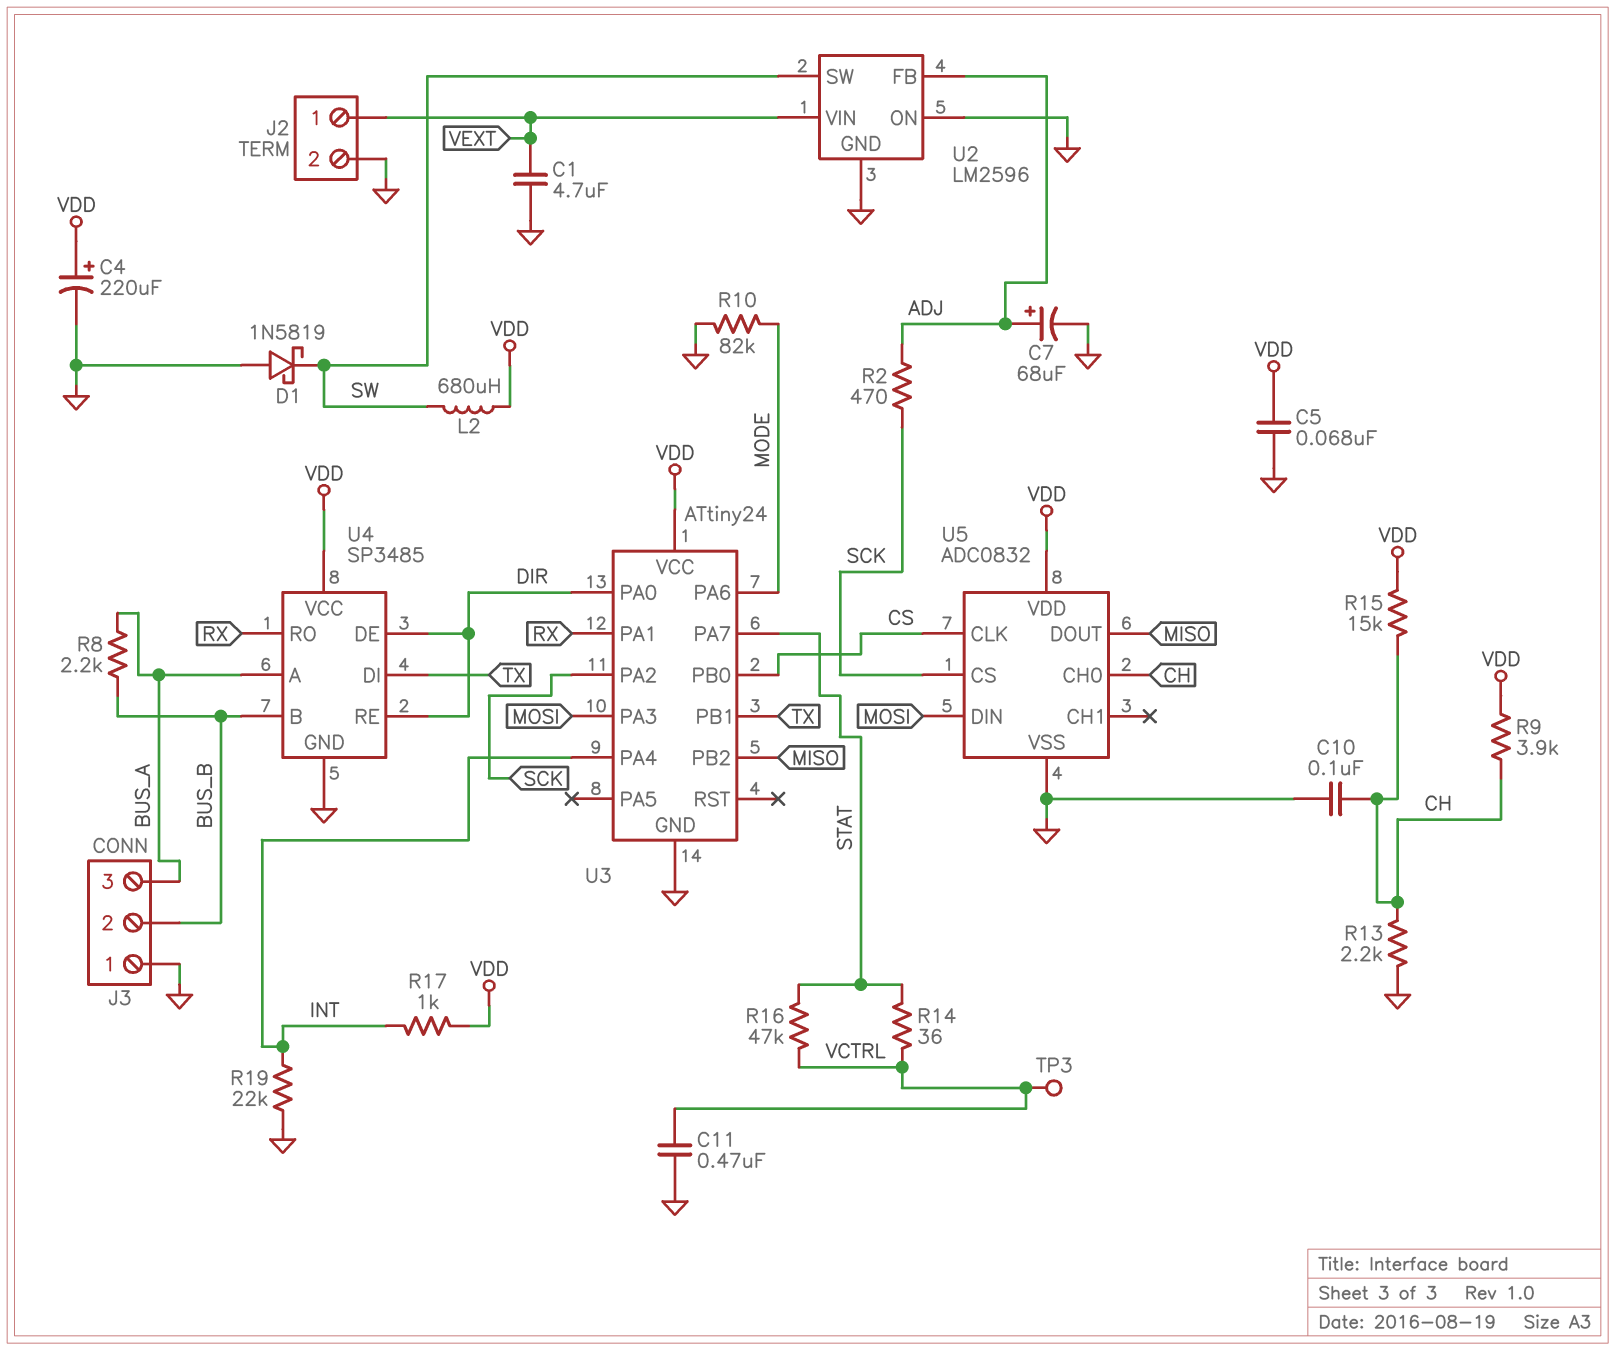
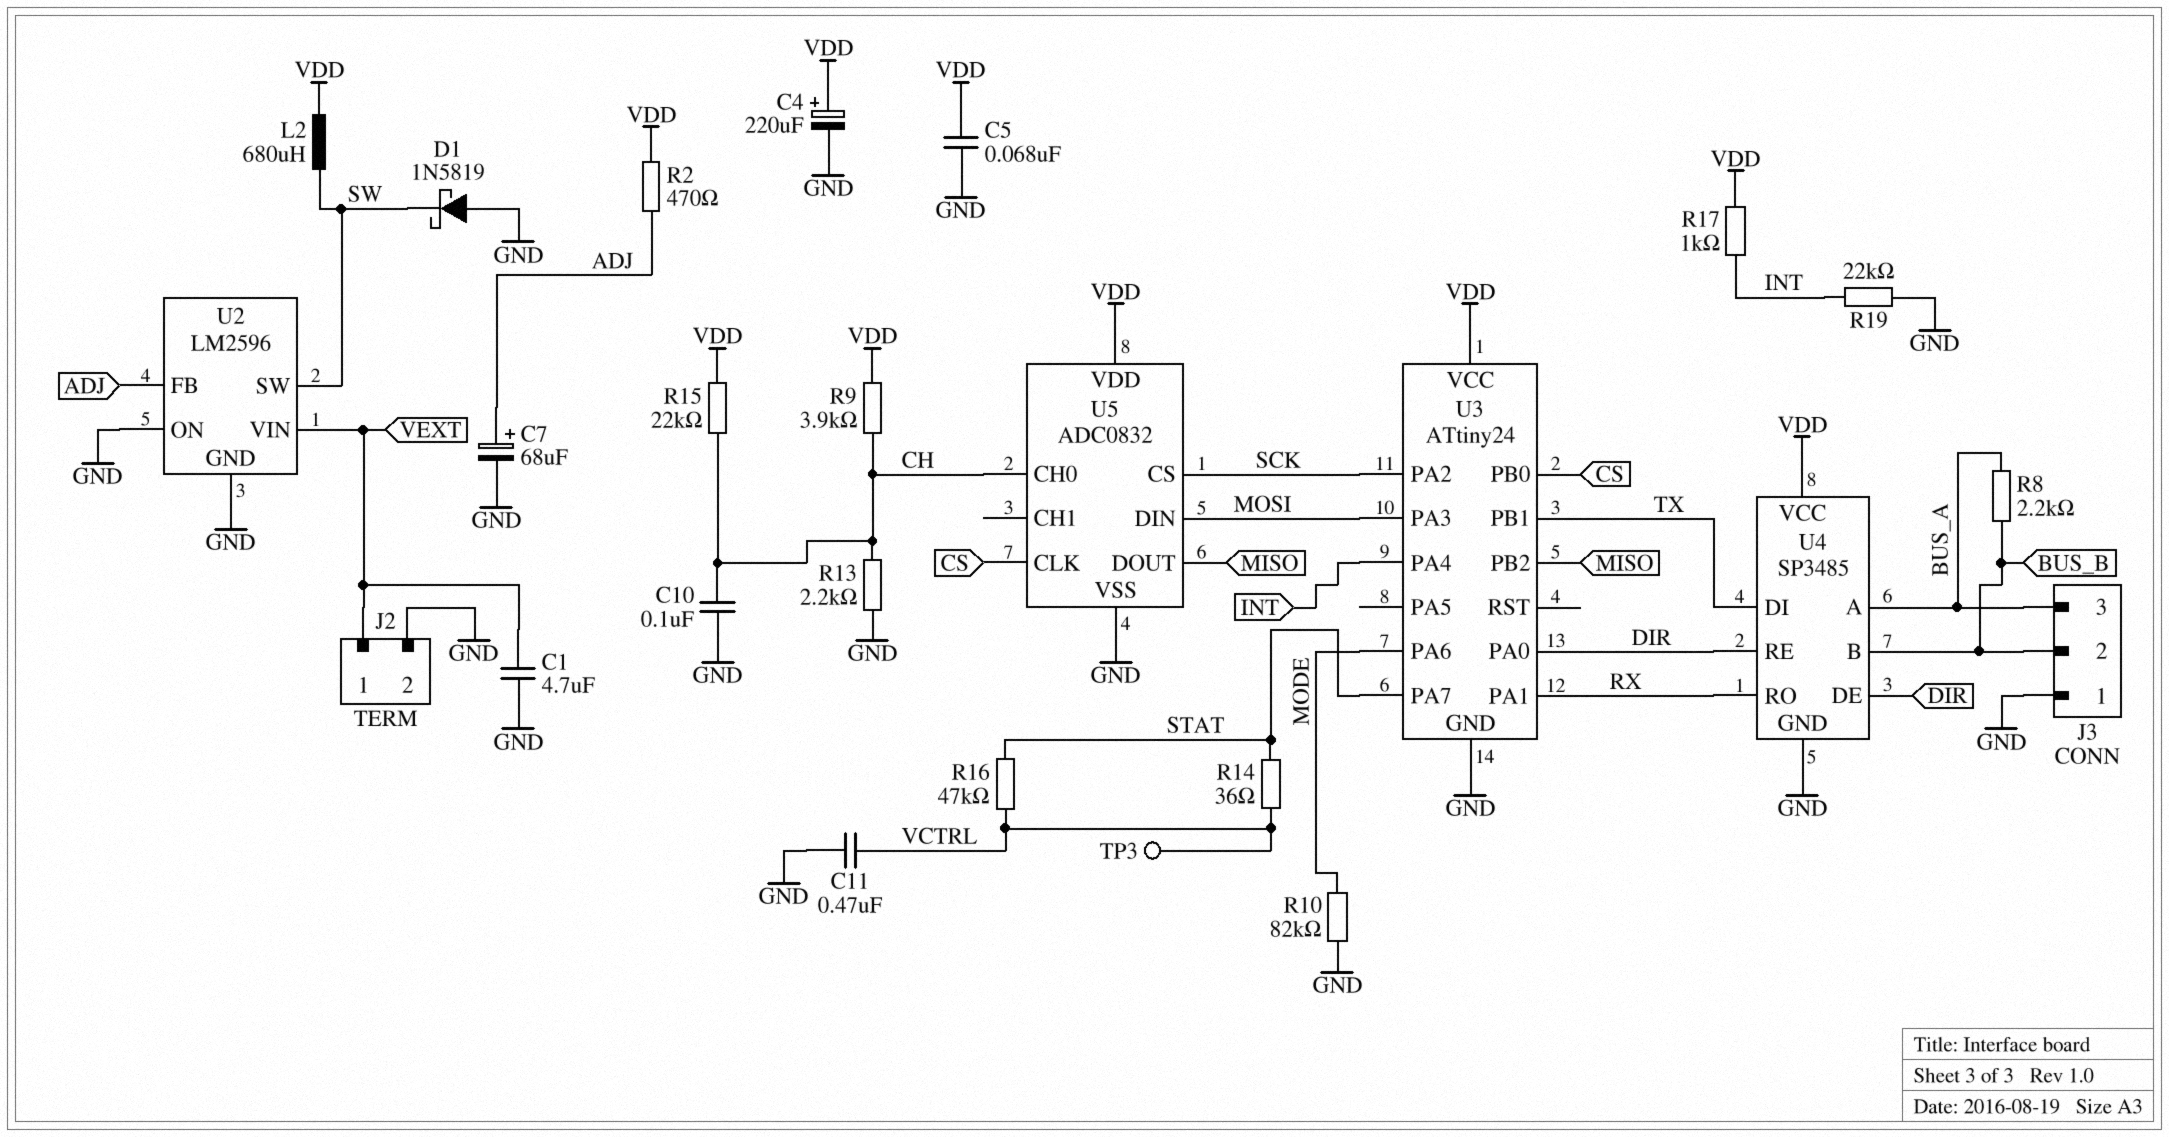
R2: 470 (ADJ, SCK) -> 470 (ADJ, VDD)
R15: 15k (CH, VDD) -> 22k (CH, VDD)

